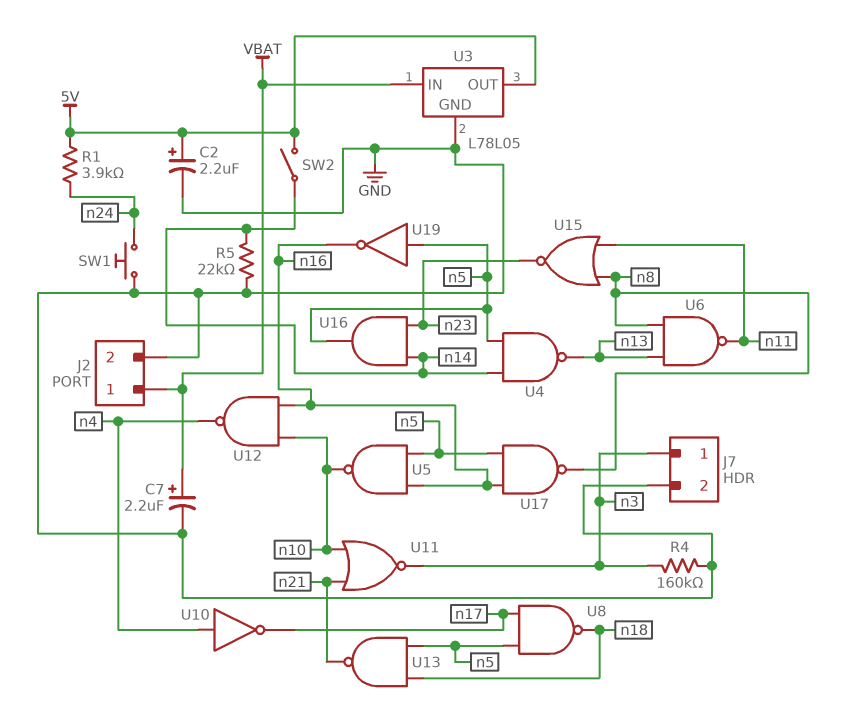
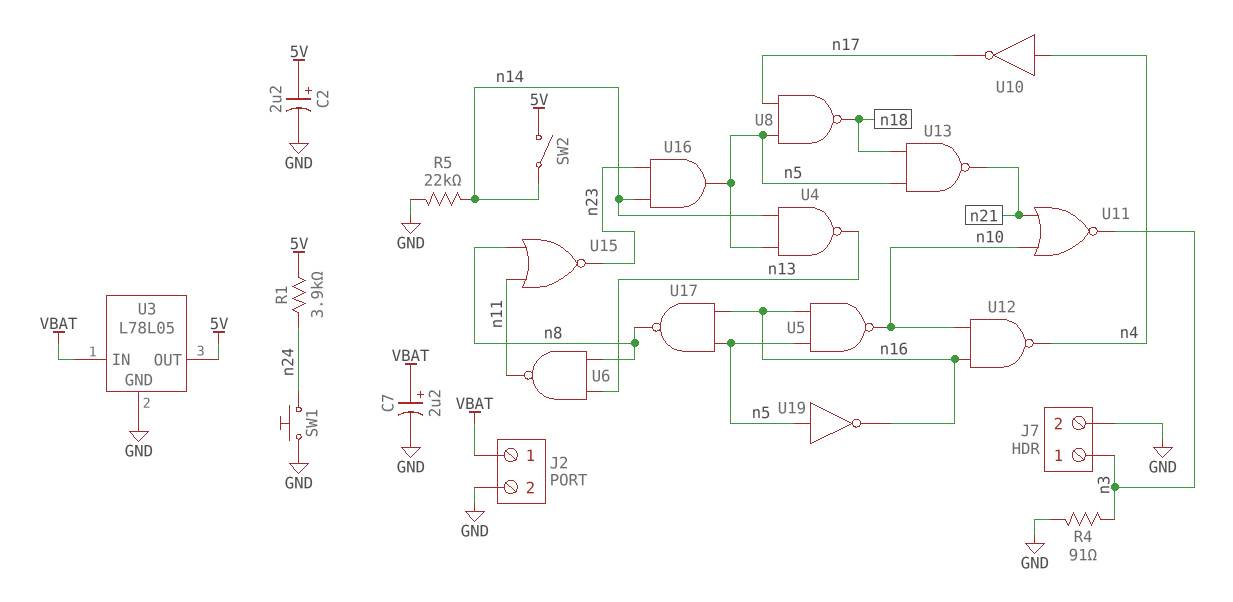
R4: 160k (GND, n3) -> 91 (GND, n3)

